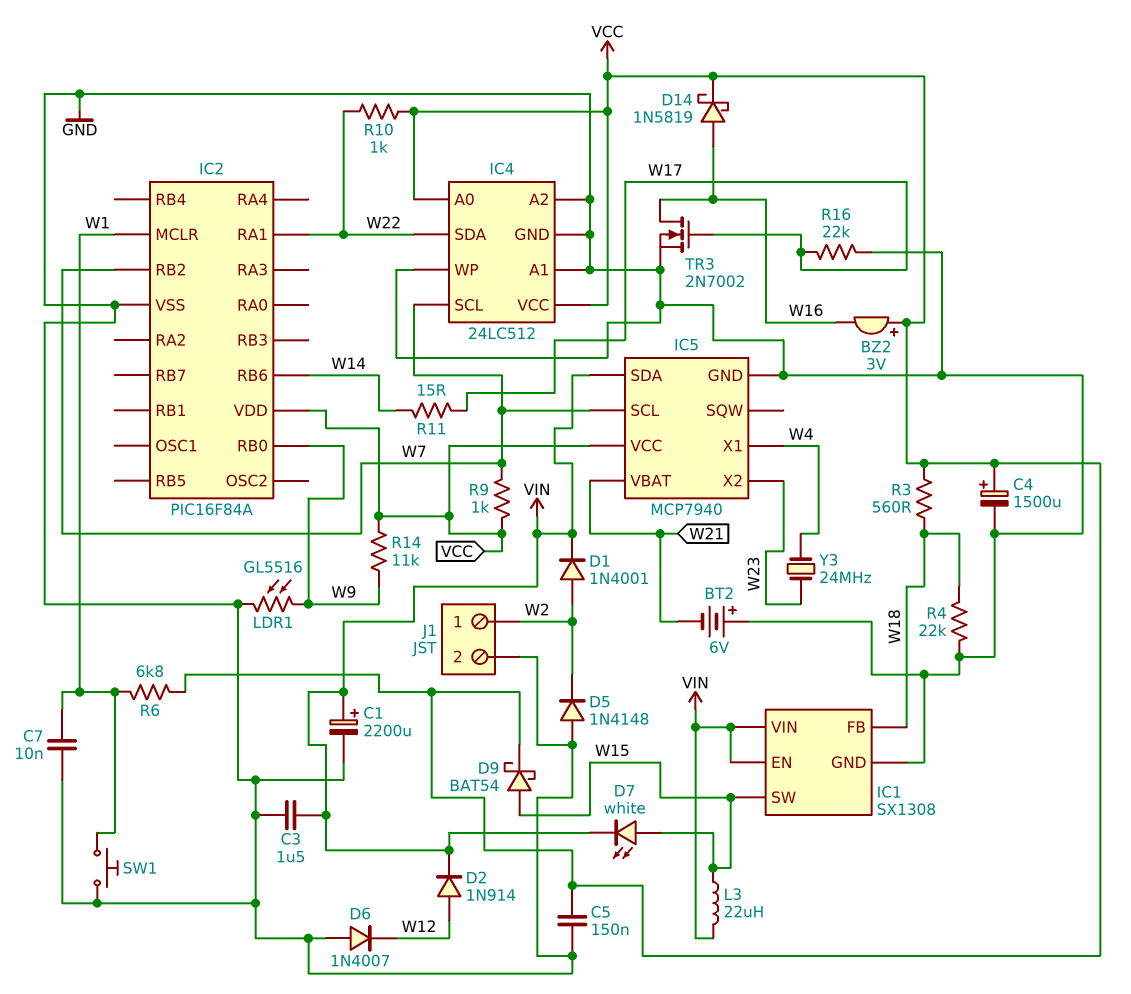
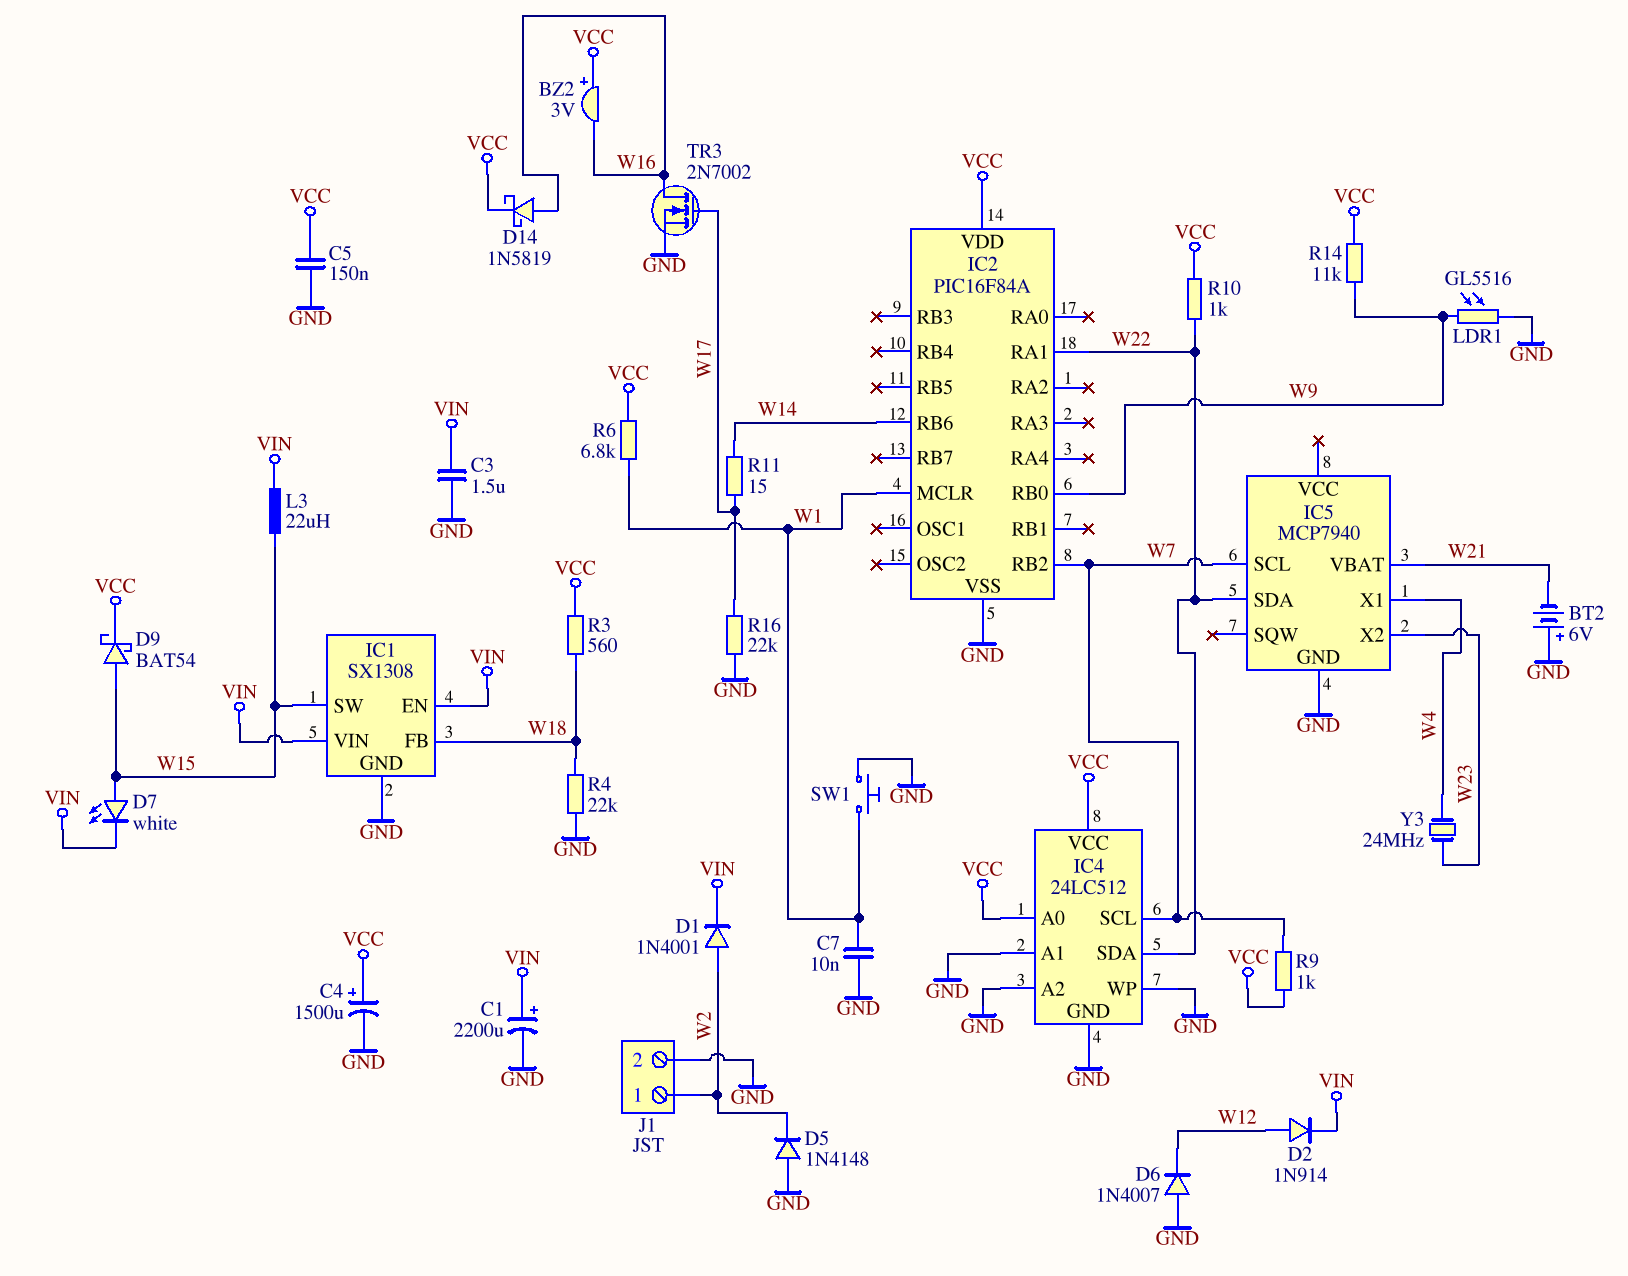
IC5 pin SDA: VIN -> W22
IC5 pin VCC: VCC -> none

